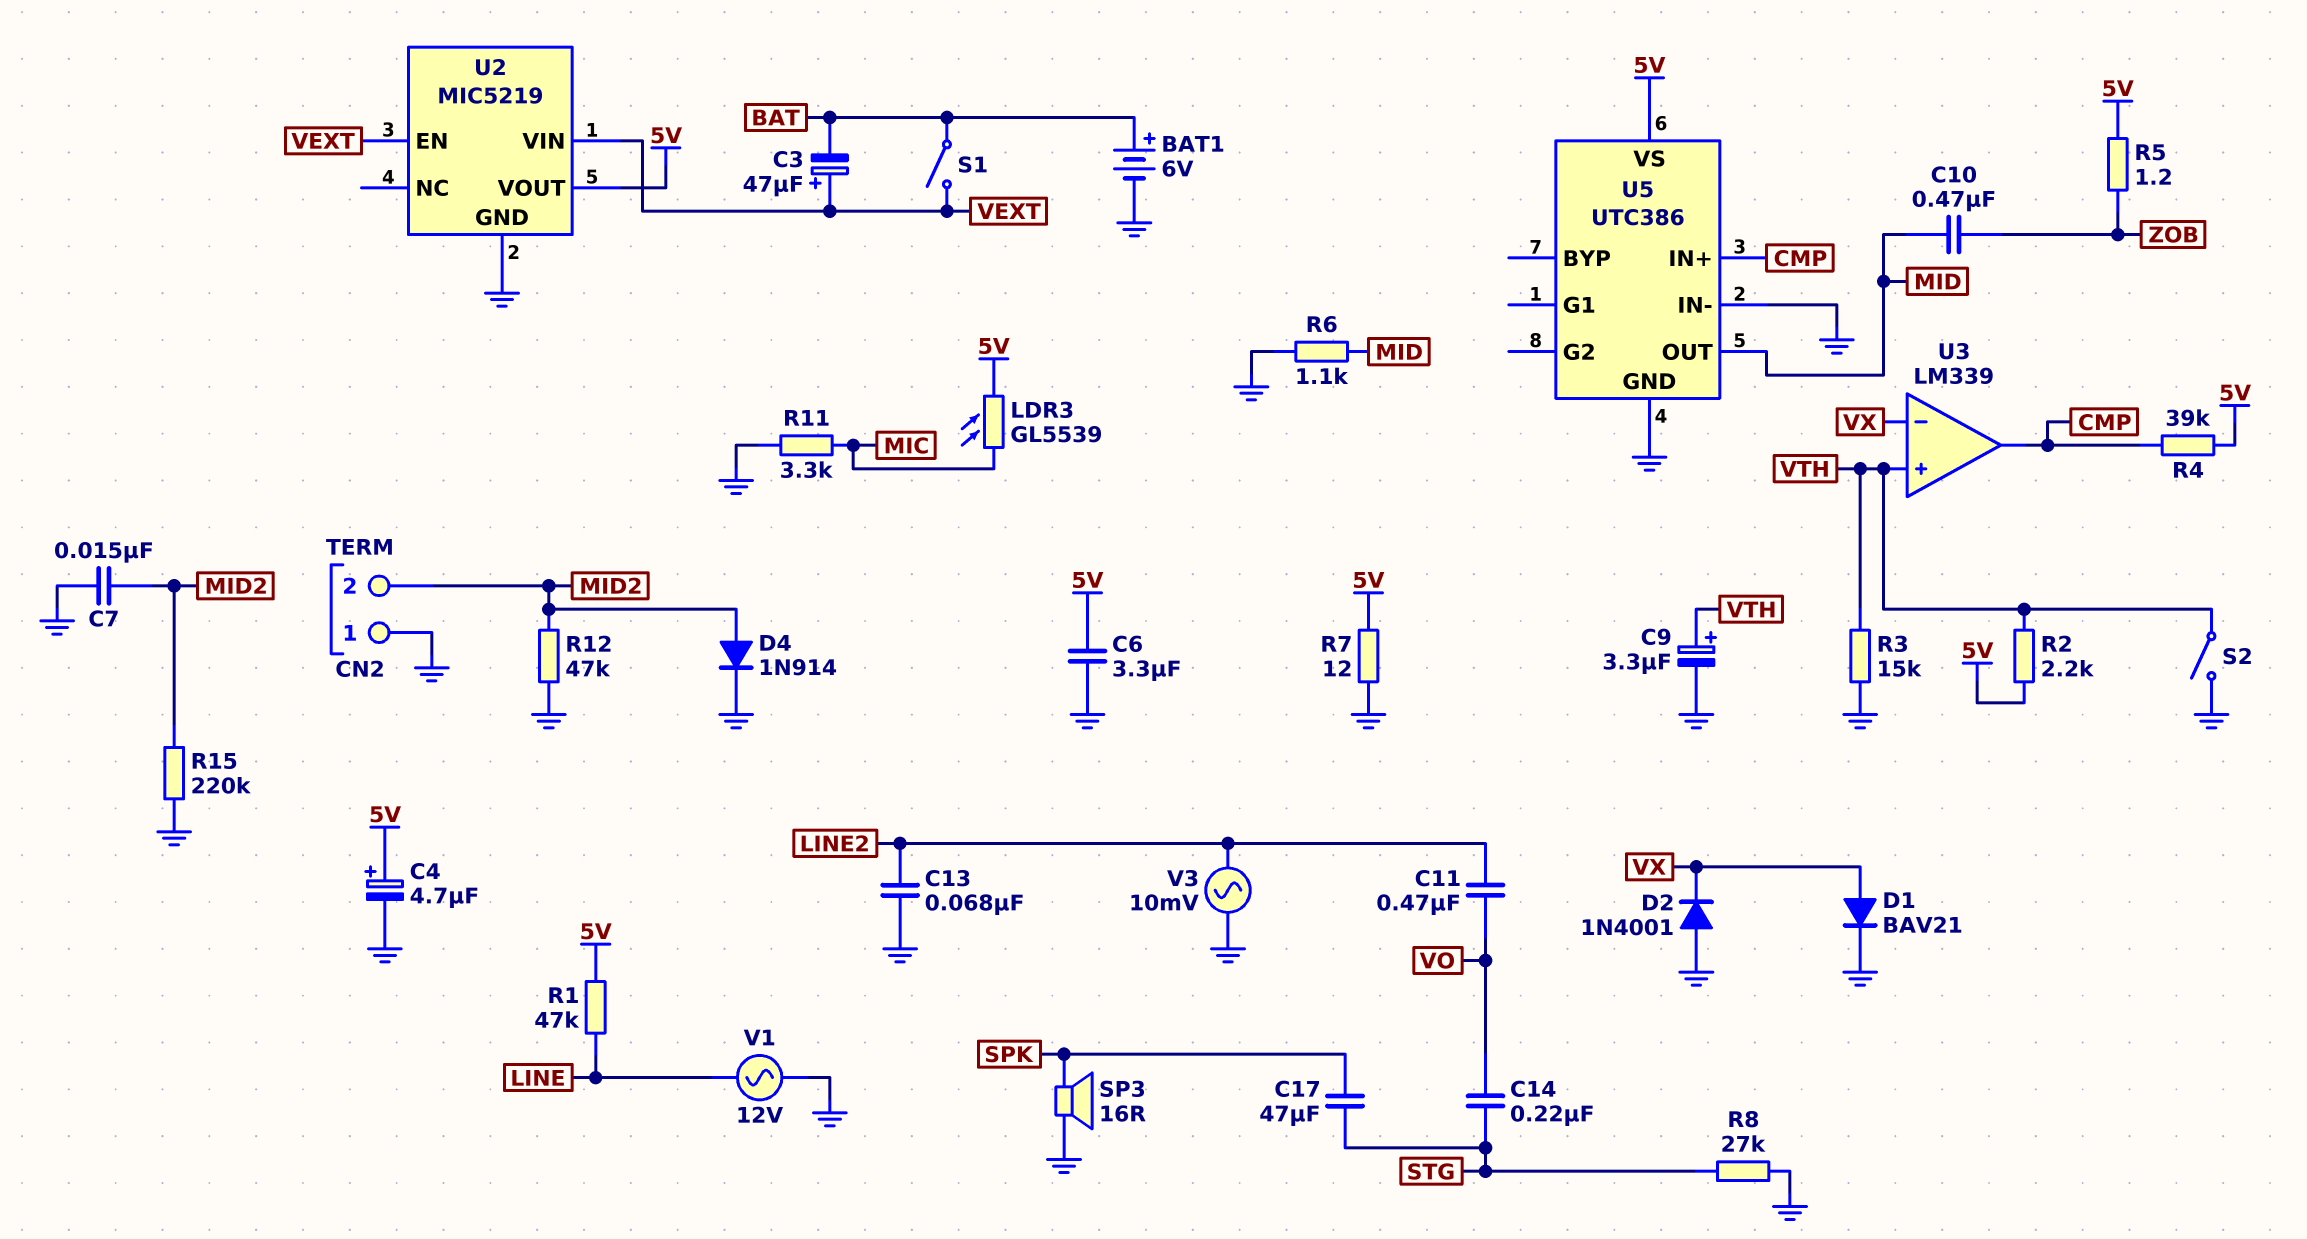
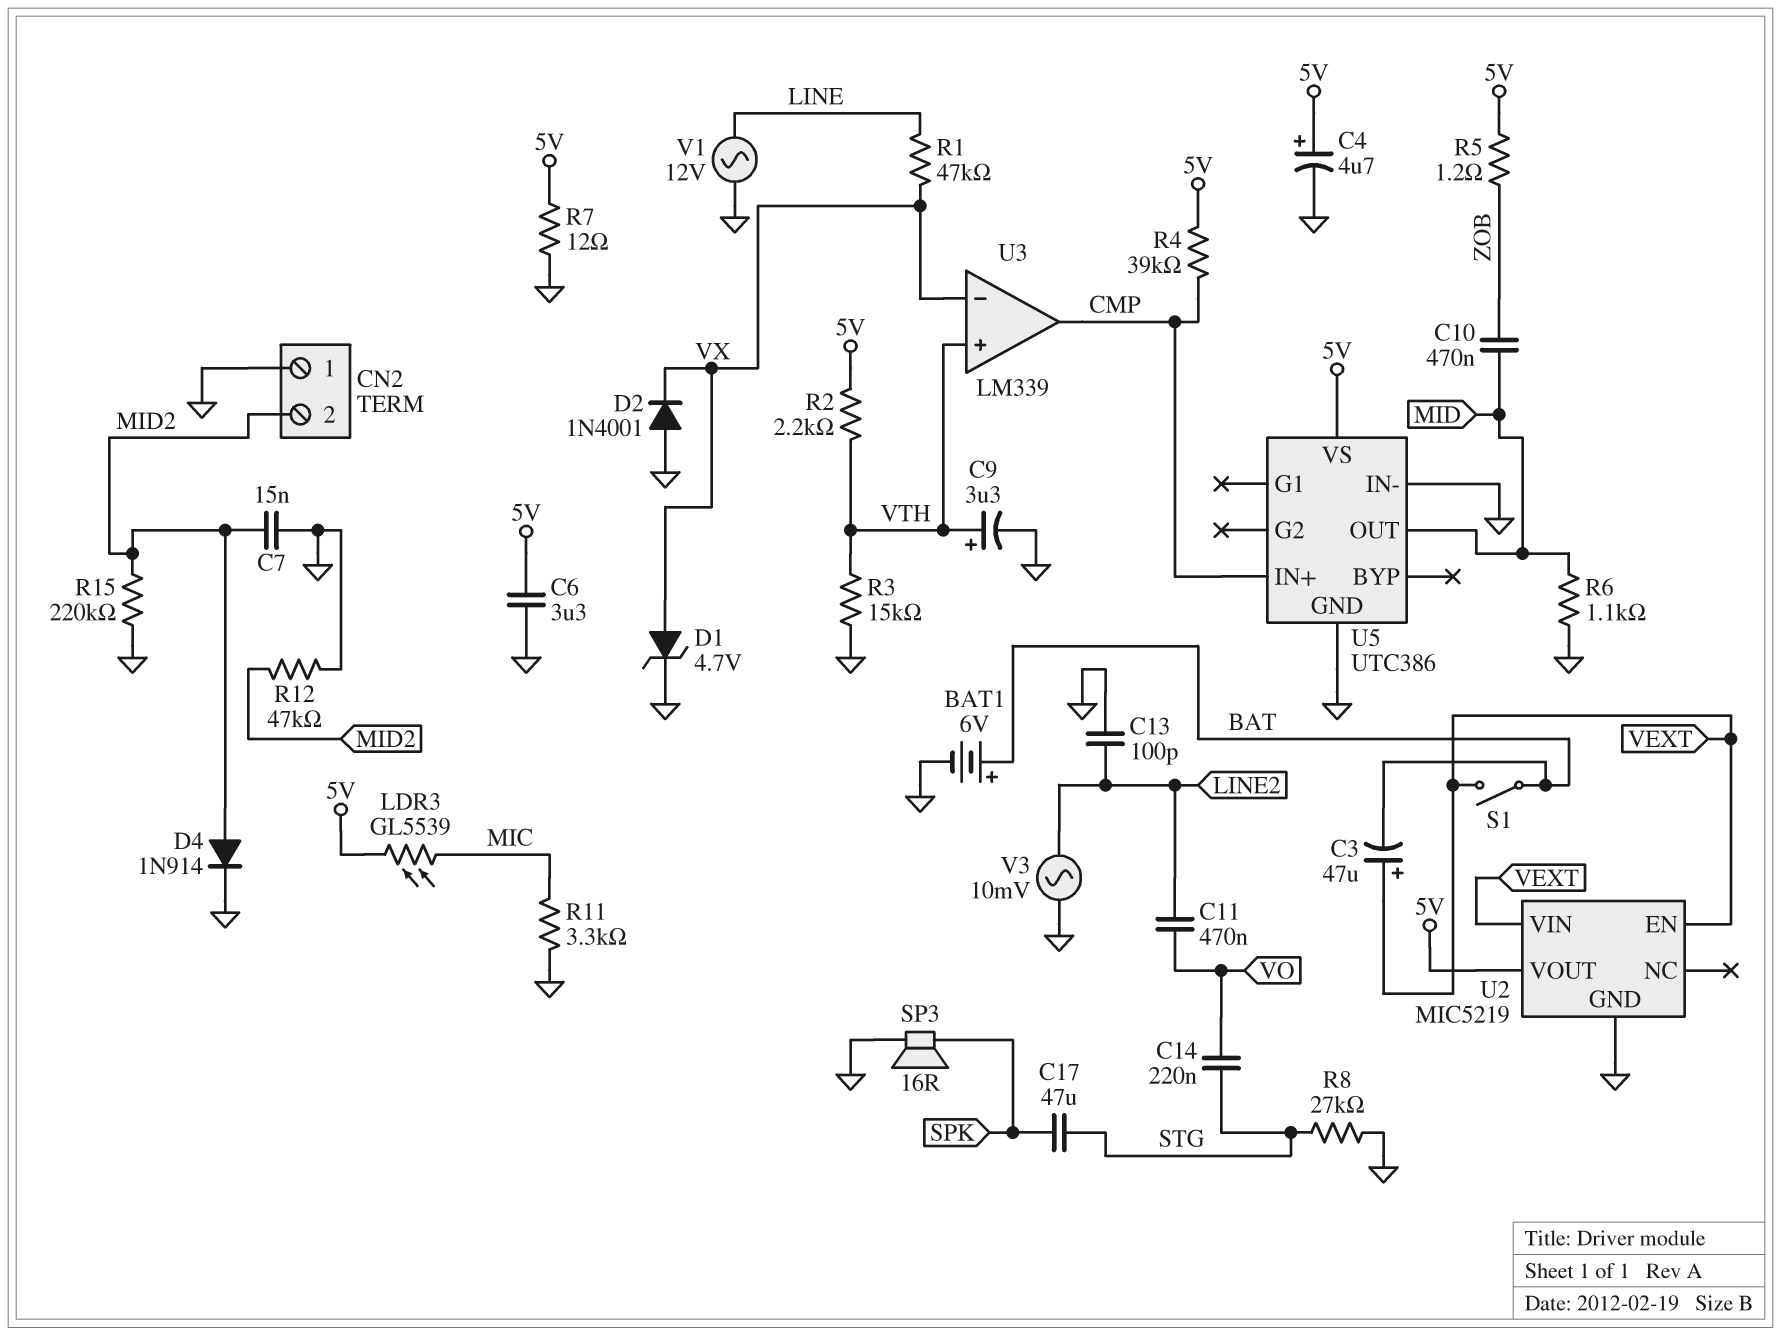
C13: 68nF (GND, LINE2) -> 100pF (GND, LINE2)
D1: diode BAV21 (A VX, K GND) -> zener 4.7V (A VX, K GND)
R1: 47k (5V, LINE) -> 47k (LINE, VX)
S2: switch (GND, VTH) -> none

